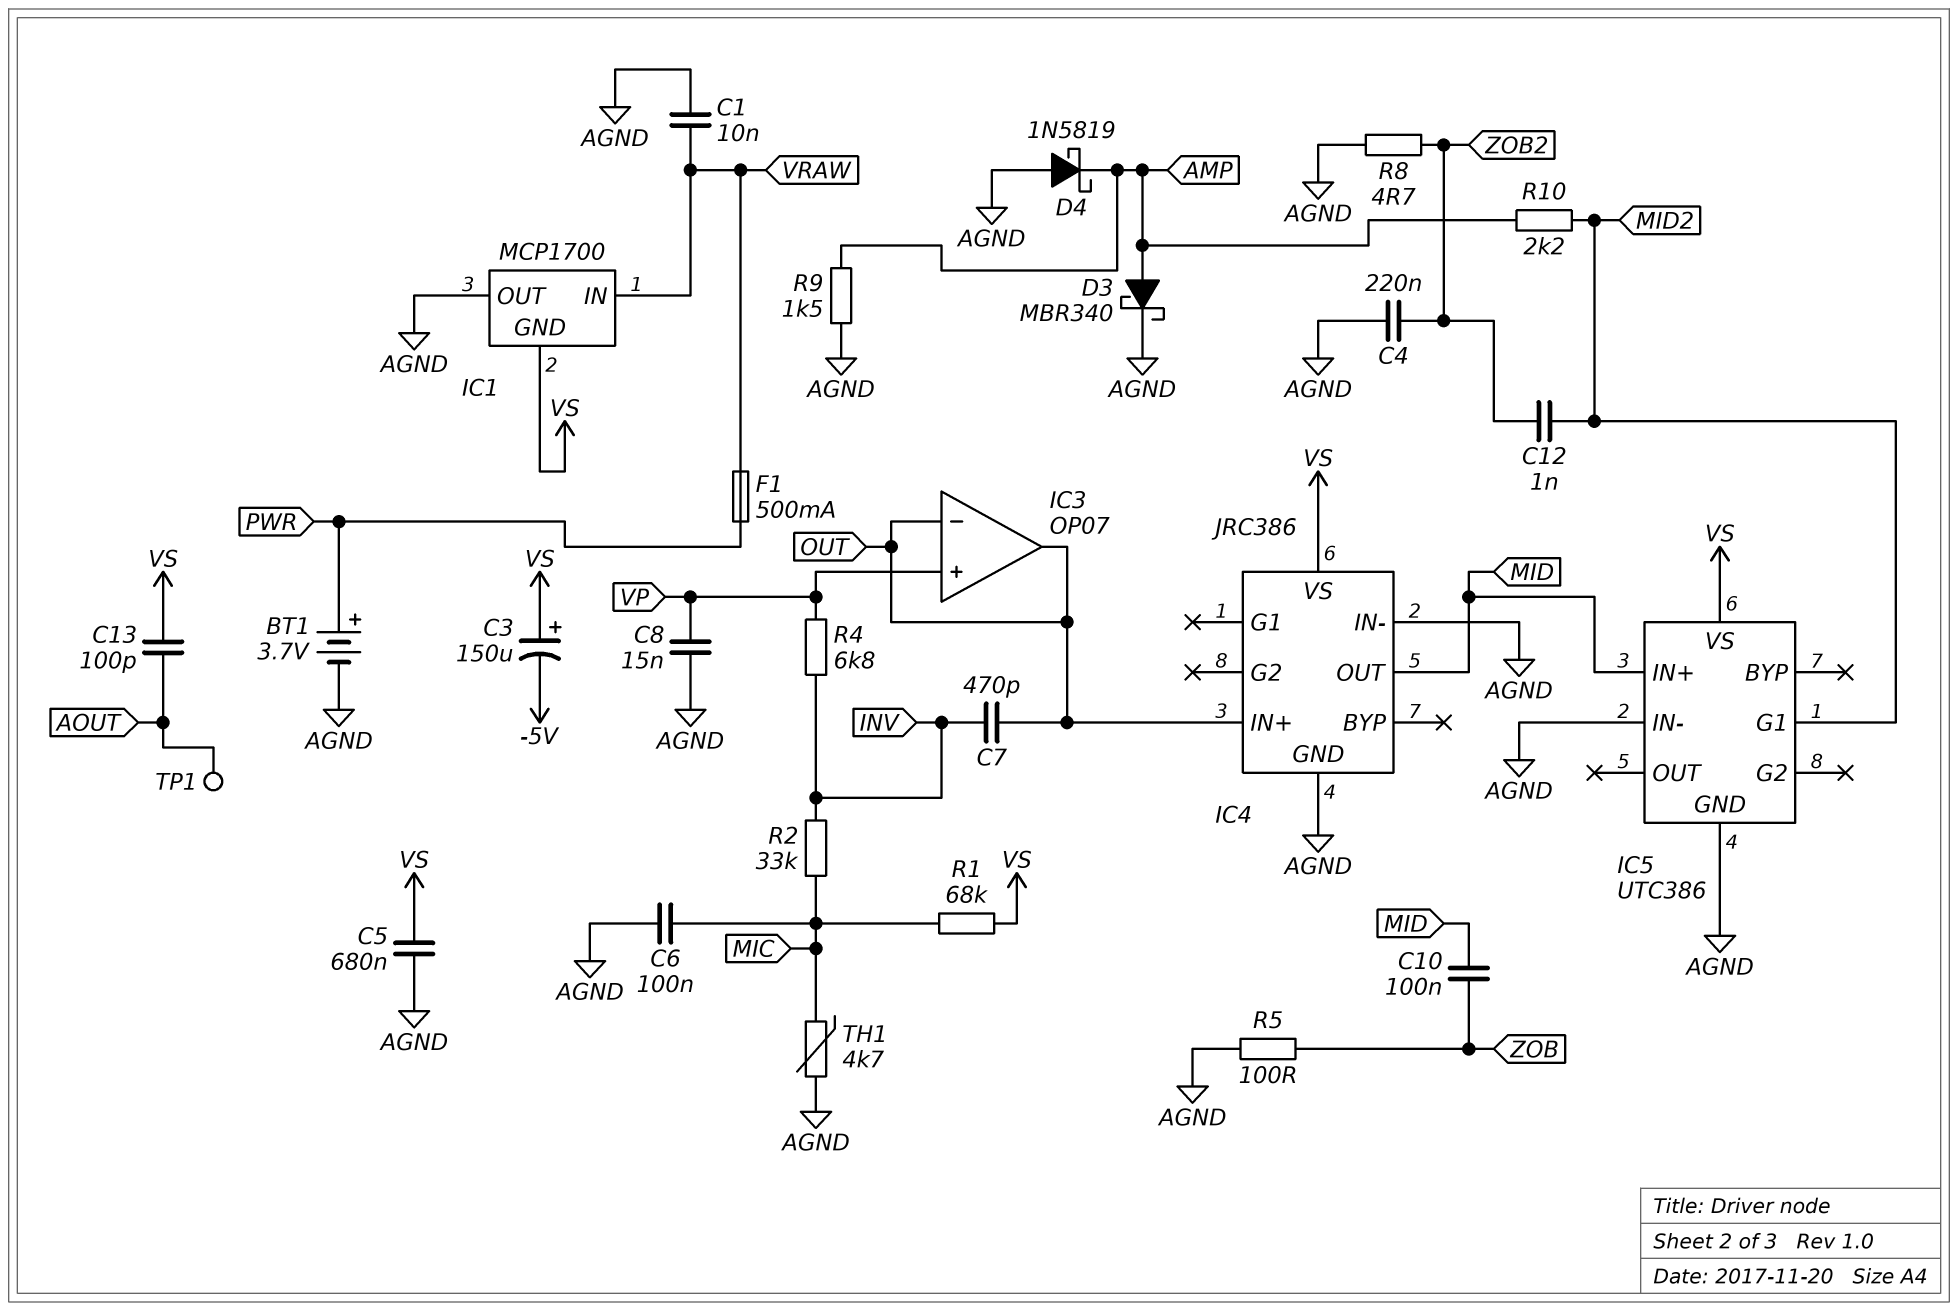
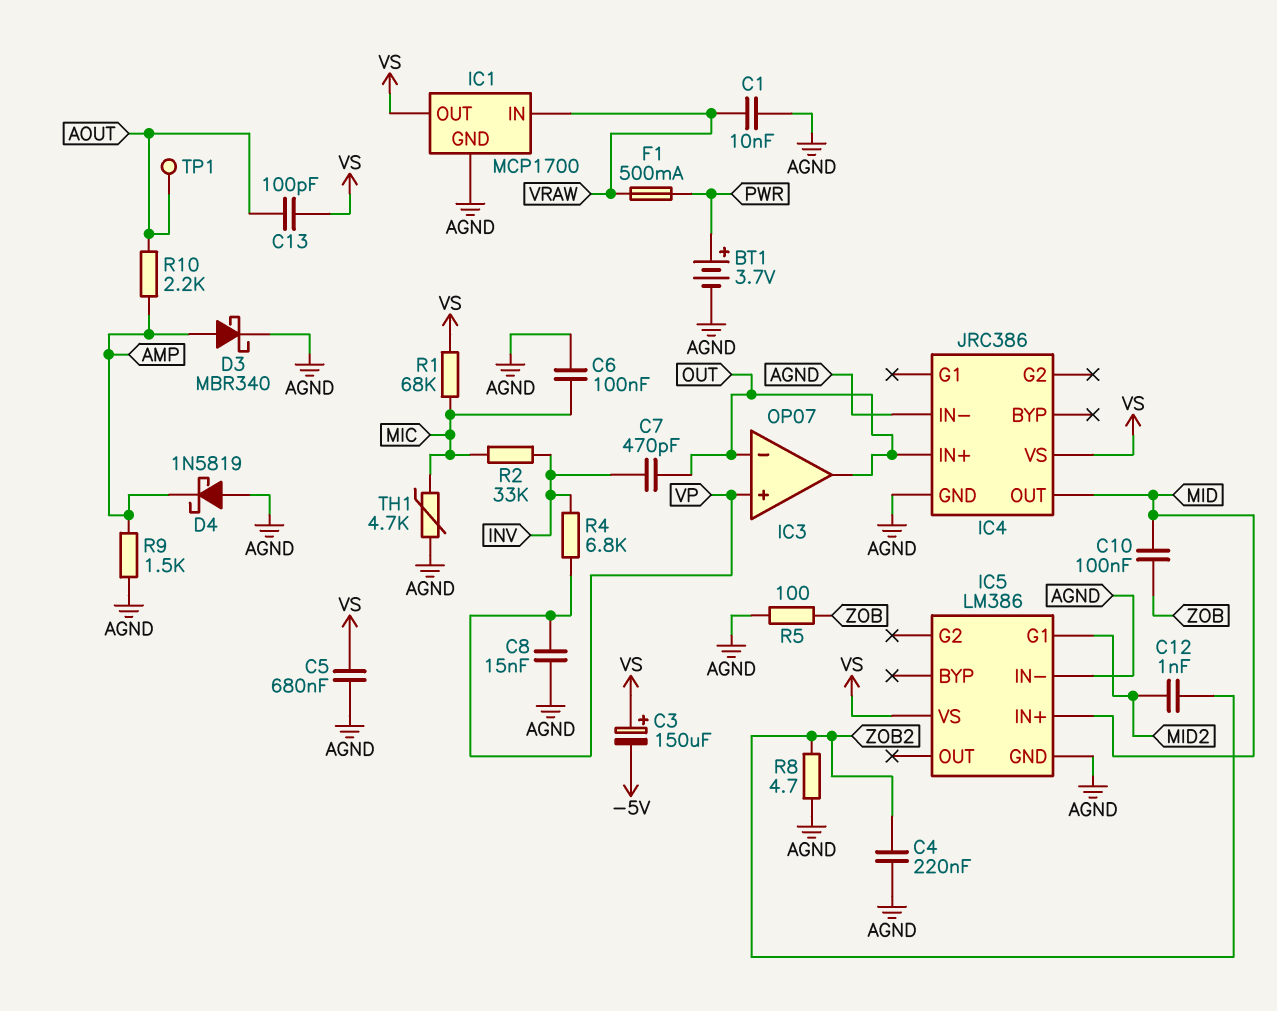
IC1 pin GND: VS -> AGND
IC1 pin OUT: AGND -> VS
IC5: UTC386 -> LM386
R10: 2.2k (AMP, MID2) -> 2.2k (AMP, AOUT)

